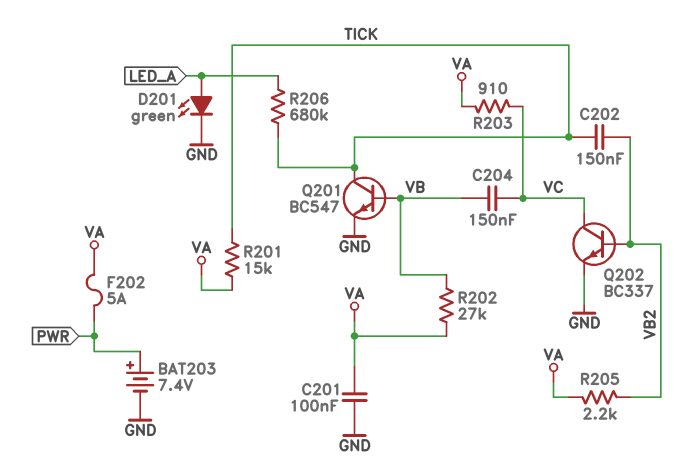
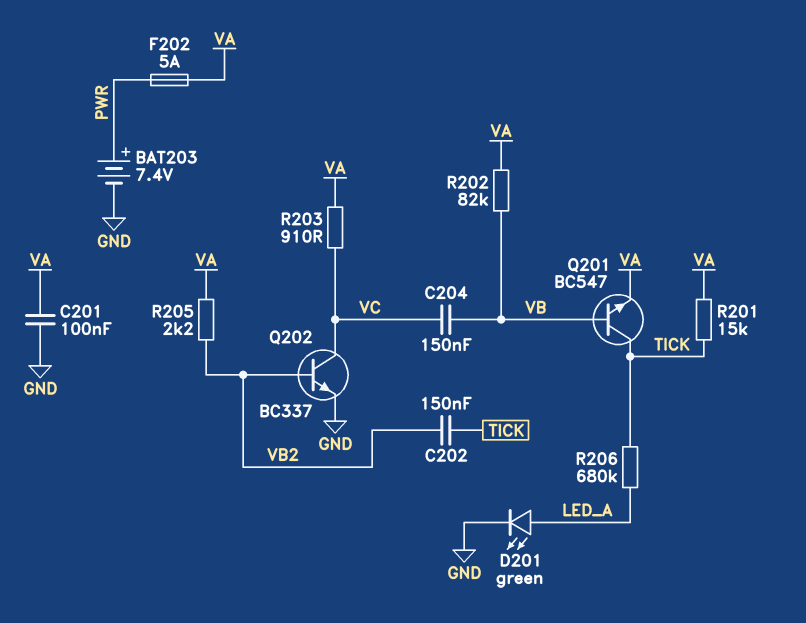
Q201: NPN BC547 (B VB, C TICK, E GND) -> NPN BC547 (B VB, C TICK, E VA)
R202: 27k (VA, VB) -> 82k (VA, VB)

